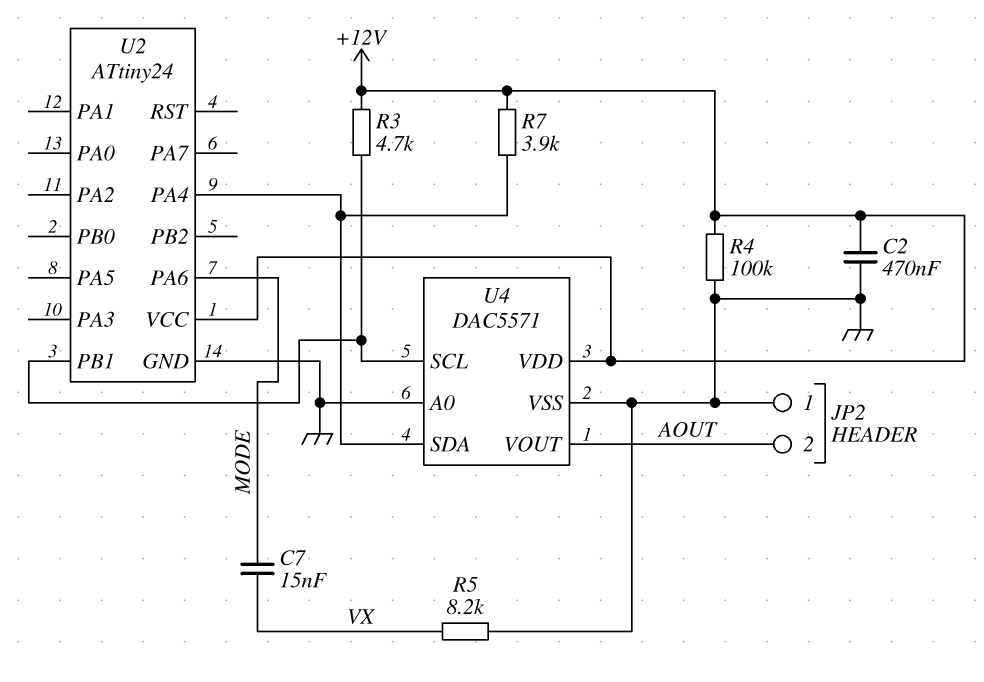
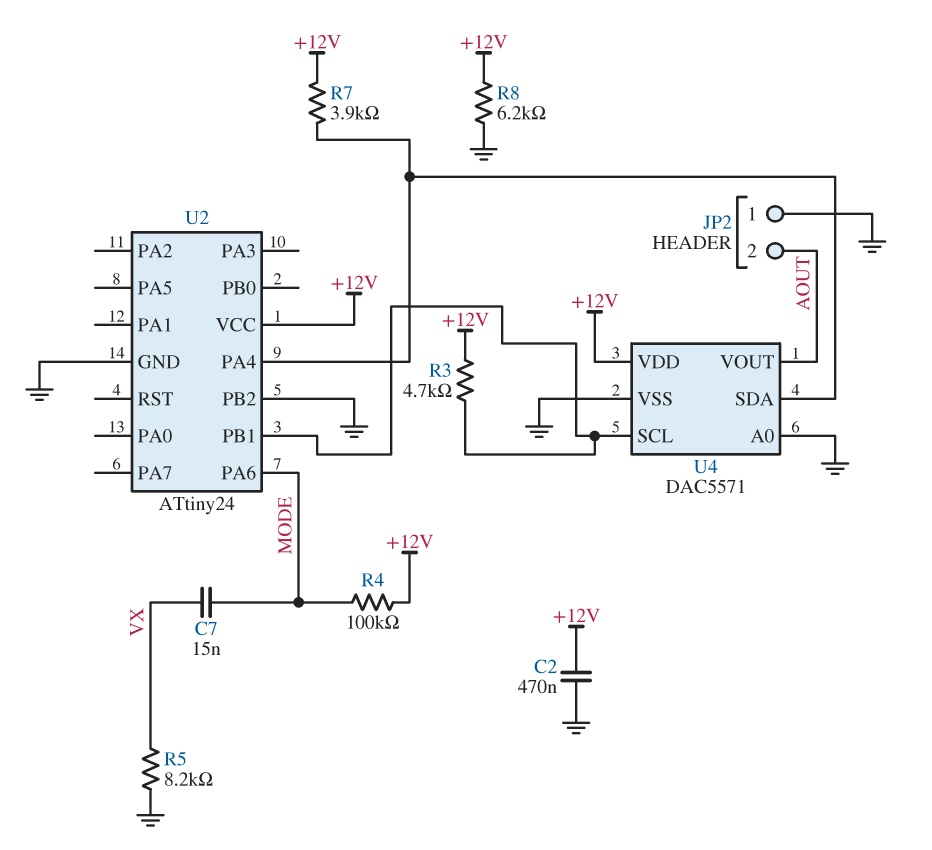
R4: 100k (+12V, GND) -> 100k (+12V, MODE)
R8: none -> 6.2k (+12V, GND)
U2 pin PB2: none -> GND

